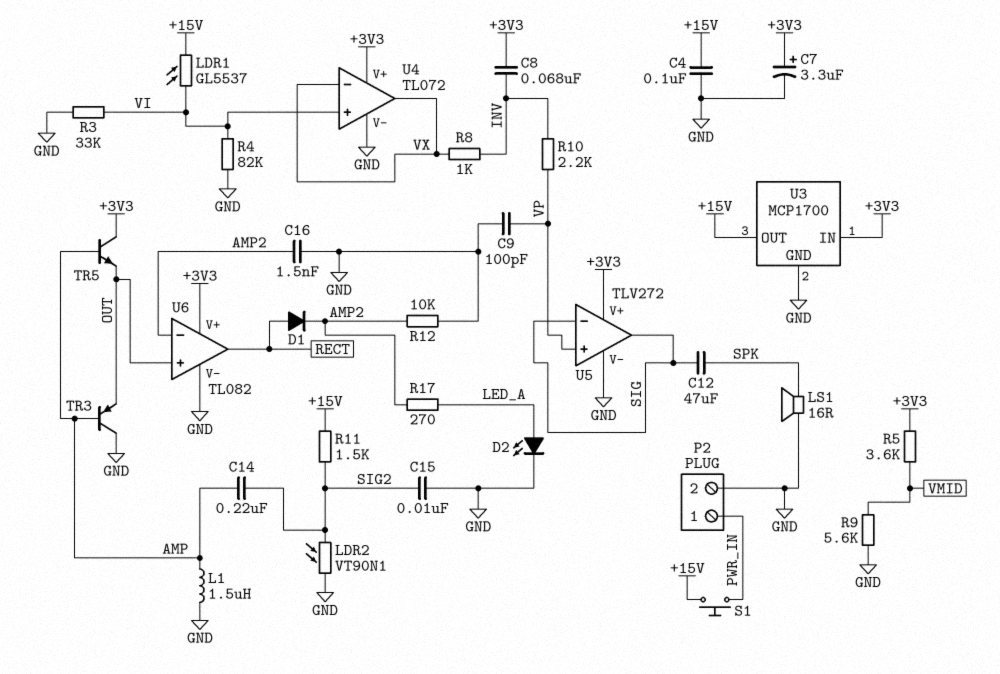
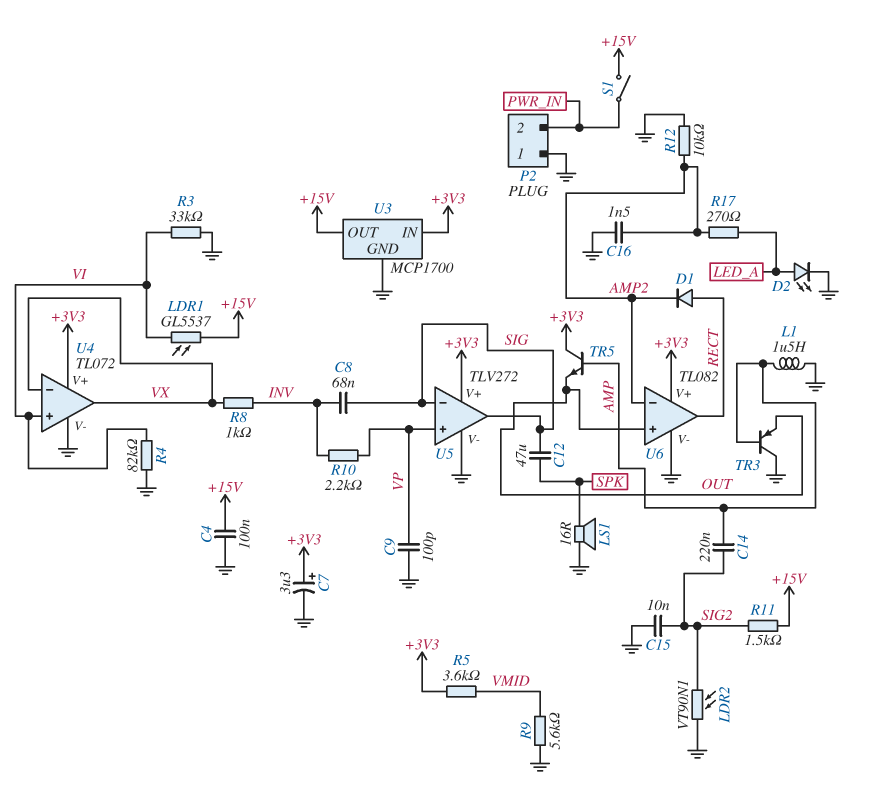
C8: 68nF (+3V3, INV) -> 68nF (INV, SIG)
P2 pin 1: PWR_IN -> GND
P2 pin 2: GND -> PWR_IN
S1: button (+15V, PWR_IN) -> switch (+15V, PWR_IN)

